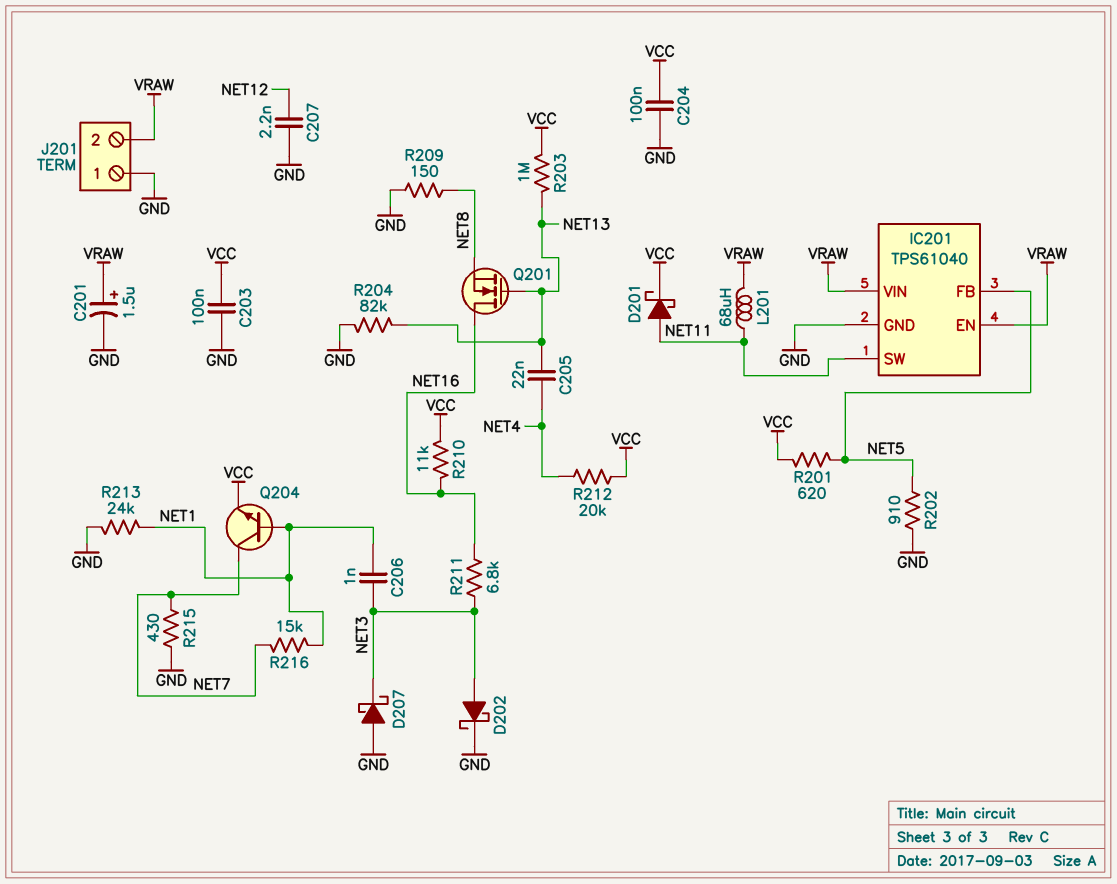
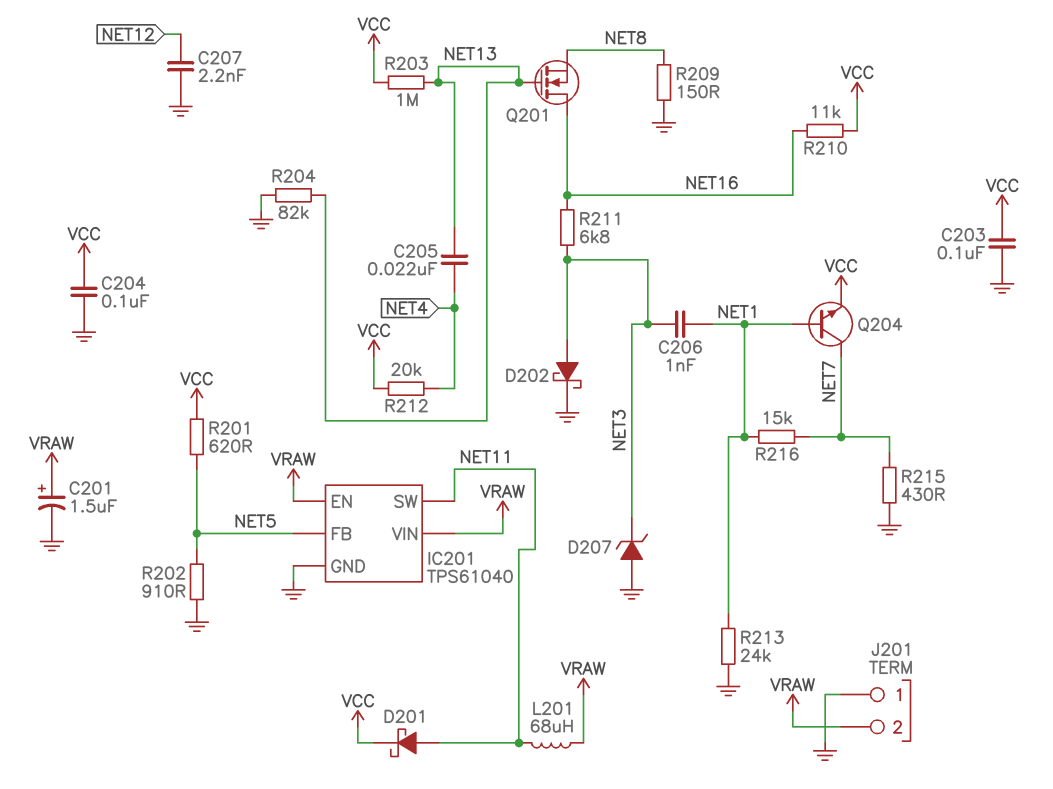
D207: schottky (A GND, K NET3) -> zener (A GND, K NET3)

